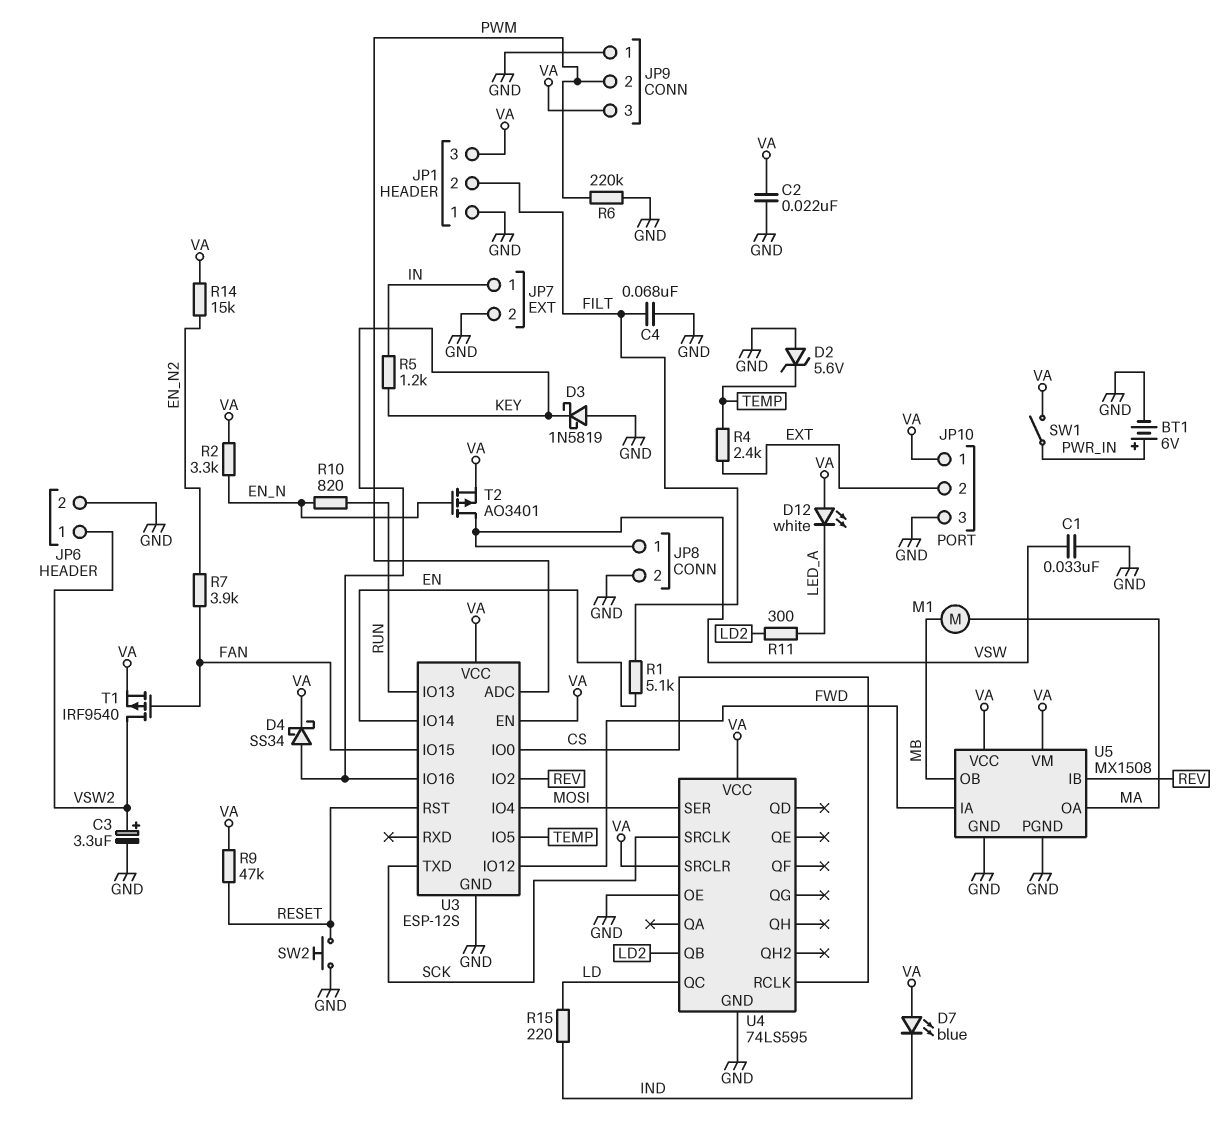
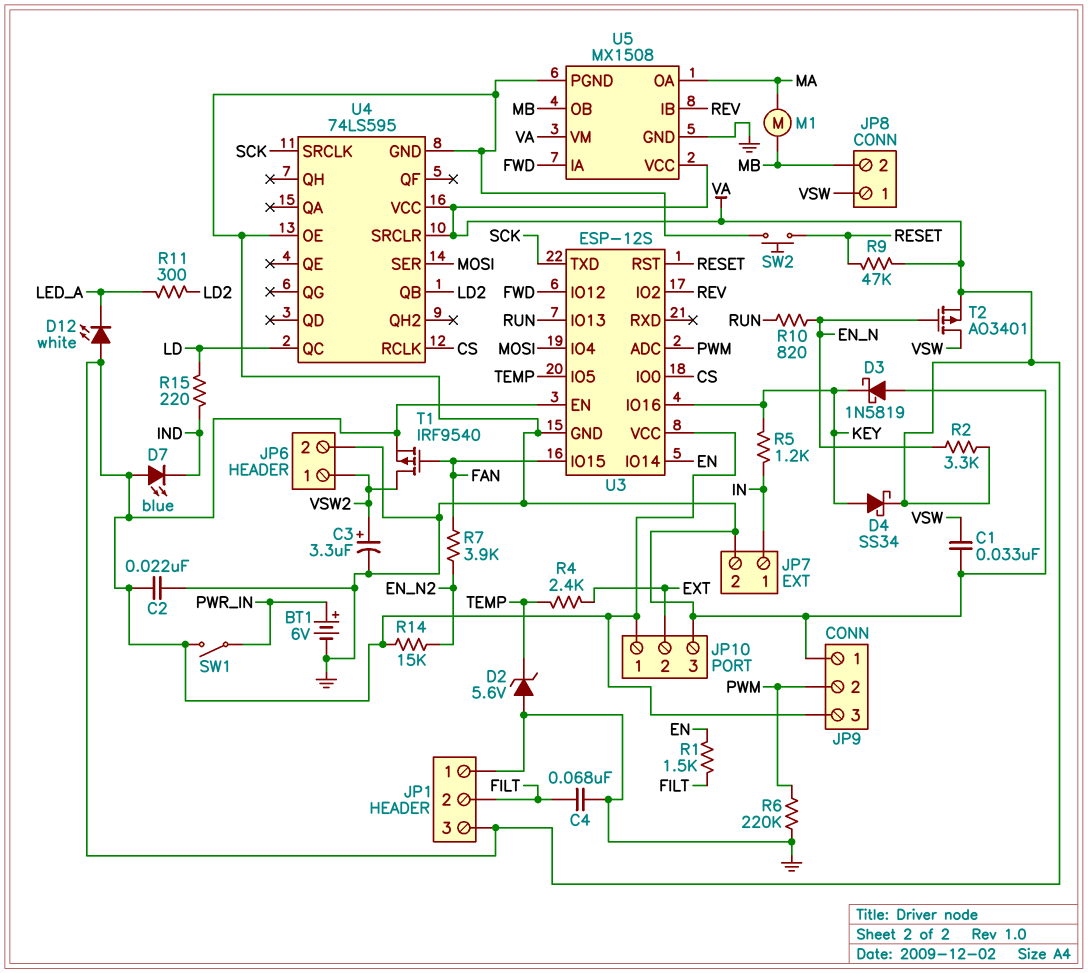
JP8 pin 2: GND -> MB
R1: 5.1k (EN, FILT) -> 1.5k (EN, FILT)

